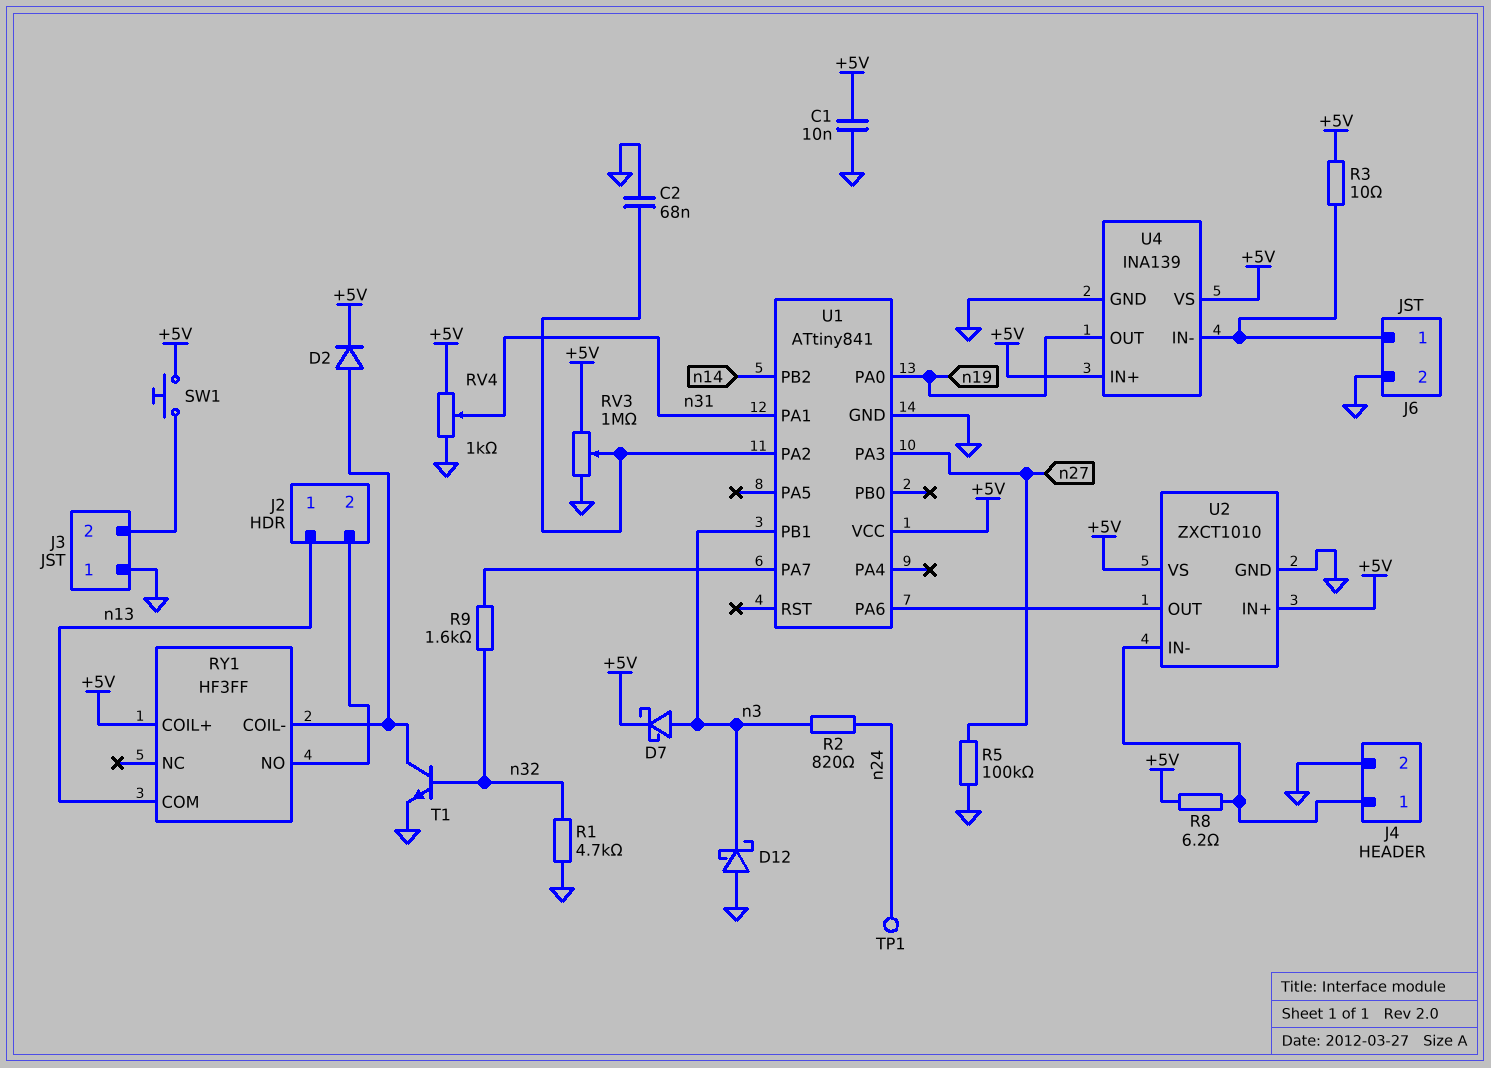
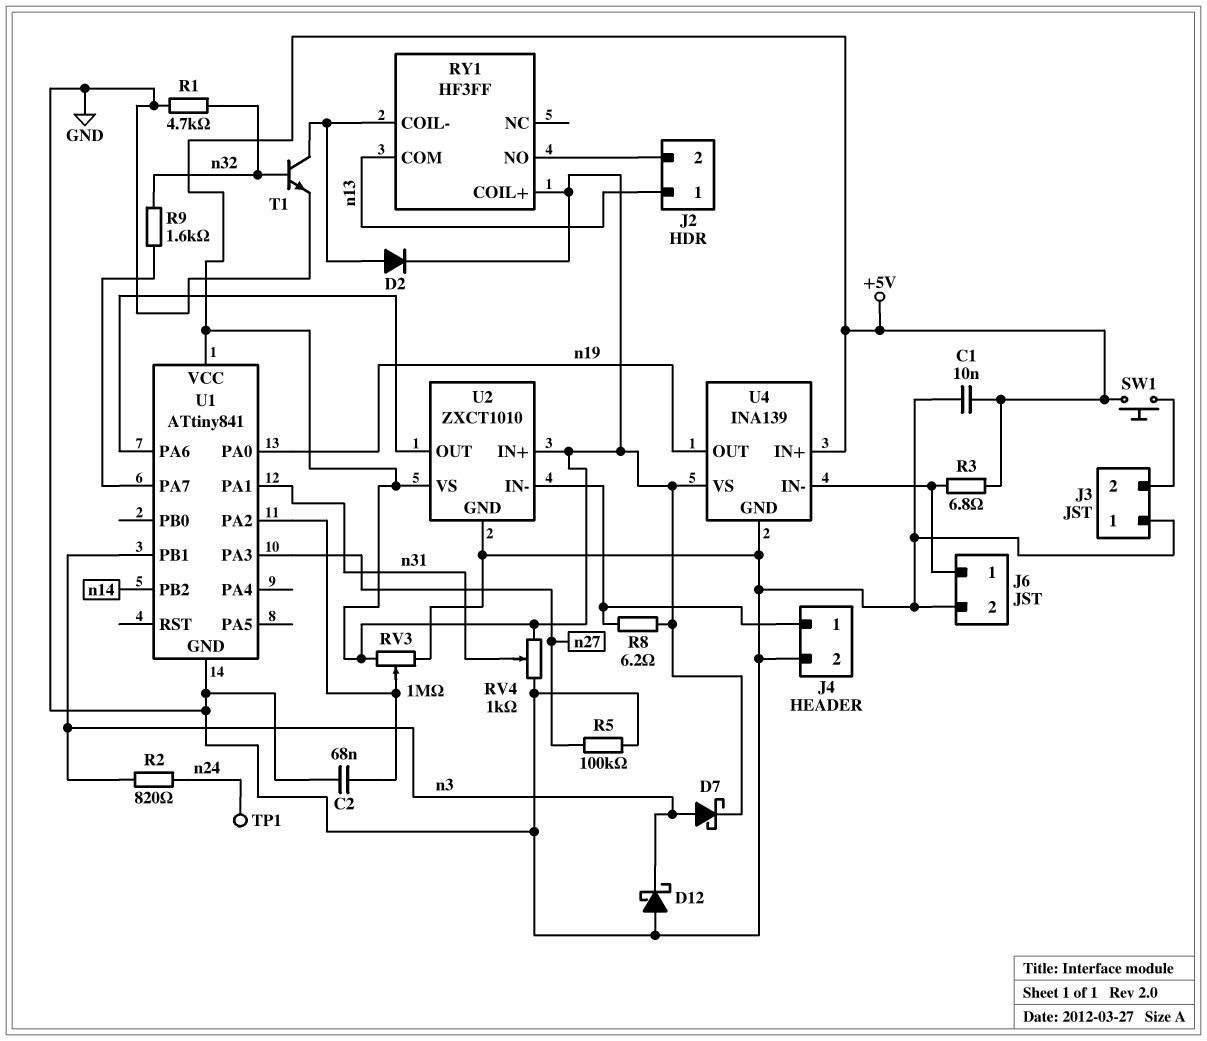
R3: 10 (+5V, J6/1) -> 6.8 (+5V, J6/1)

